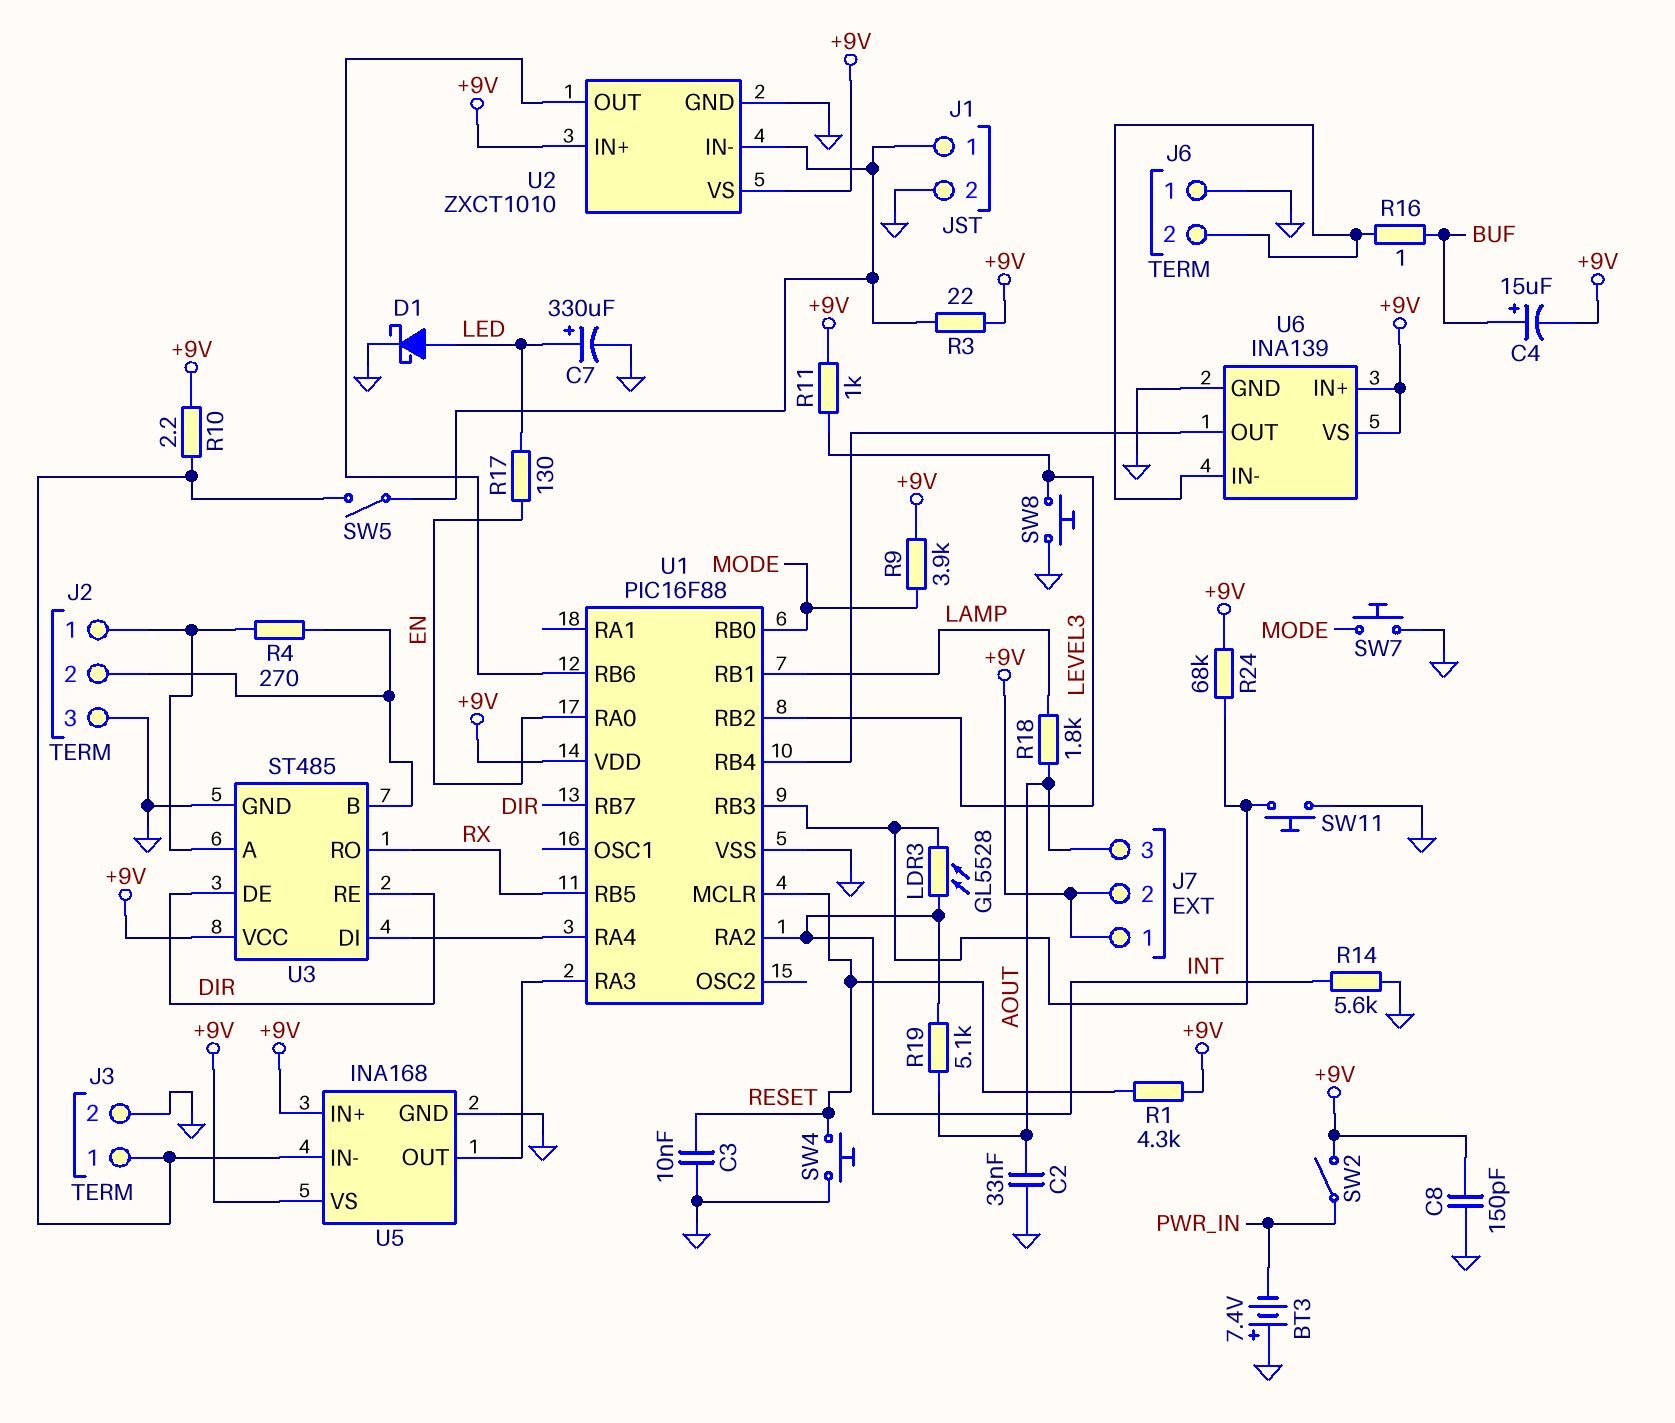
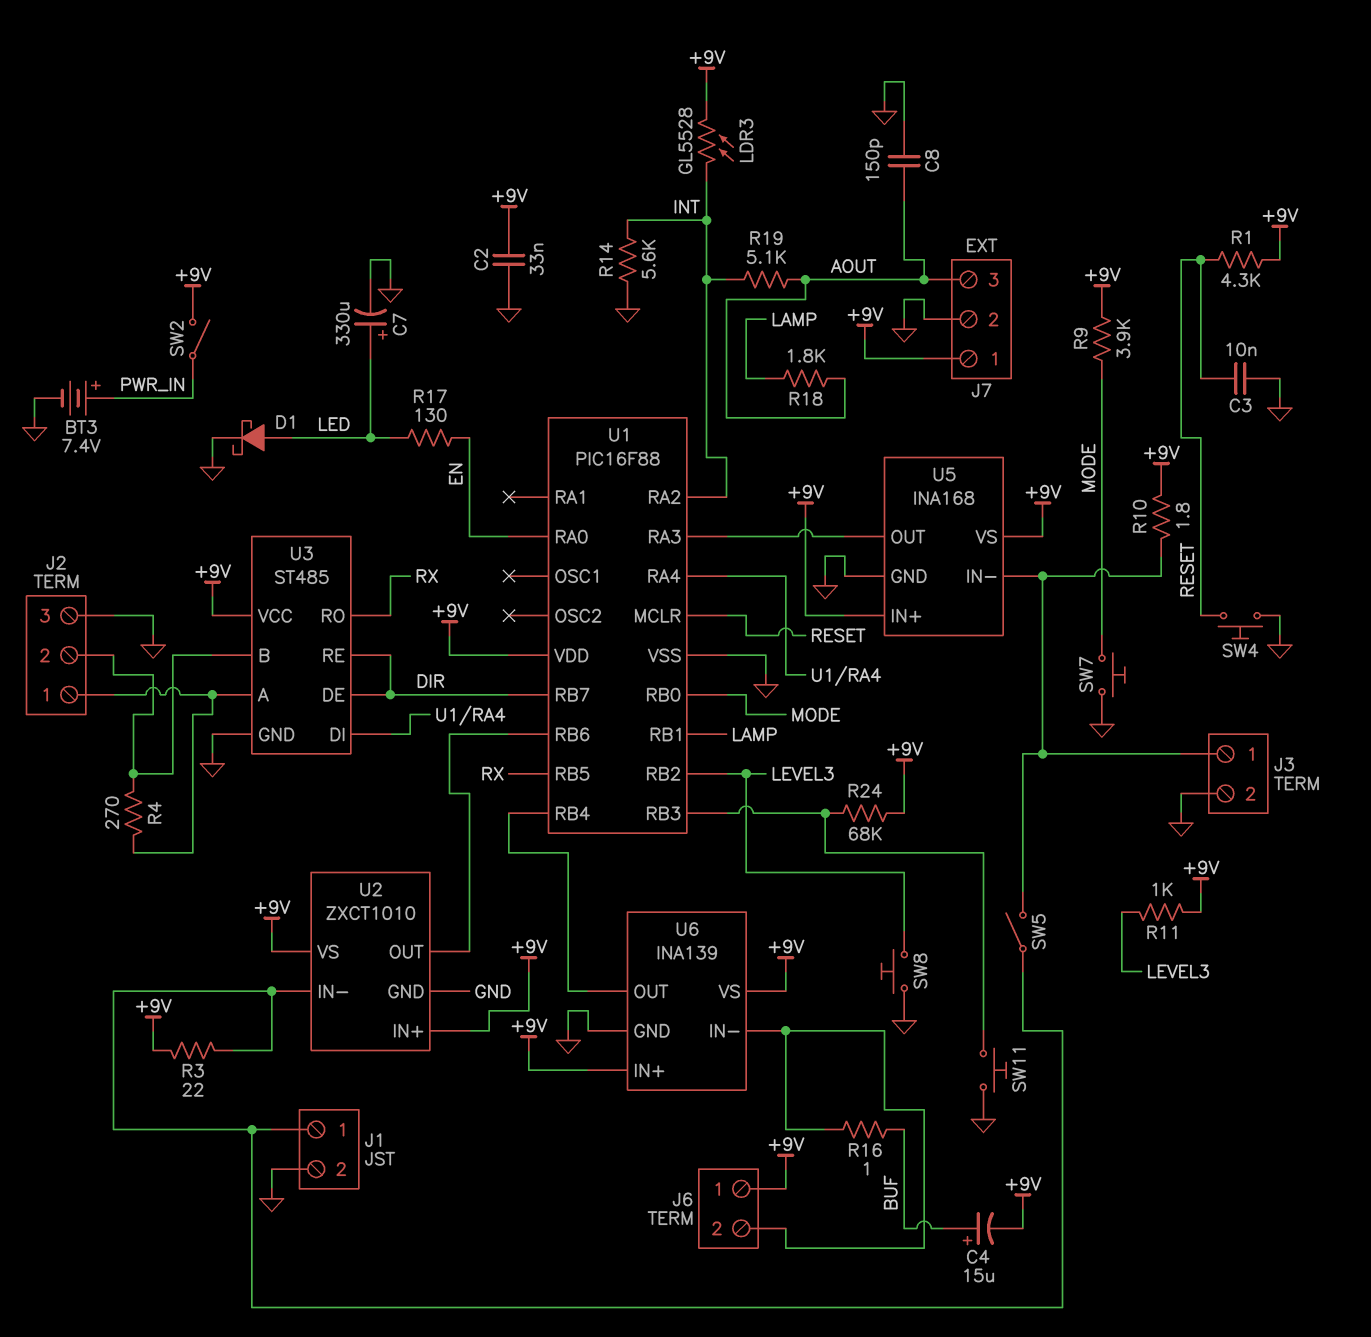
BT3: 7.4V (plus GND, minus PWR_IN) -> 7.4V (plus PWR_IN, minus GND)
C2: 33nF (AOUT, GND) -> 33nF (+9V, GND)
C8: 150pF (+9V, GND) -> 150pF (AOUT, GND)
J6 pin 1: GND -> +9V
J7 pin 2: +9V -> GND
LDR3: GL5528 (INT, U1/RB3) -> GL5528 (+9V, INT)
R10: 2.2 (+9V, J3/1) -> 1.8 (+9V, J3/1)

